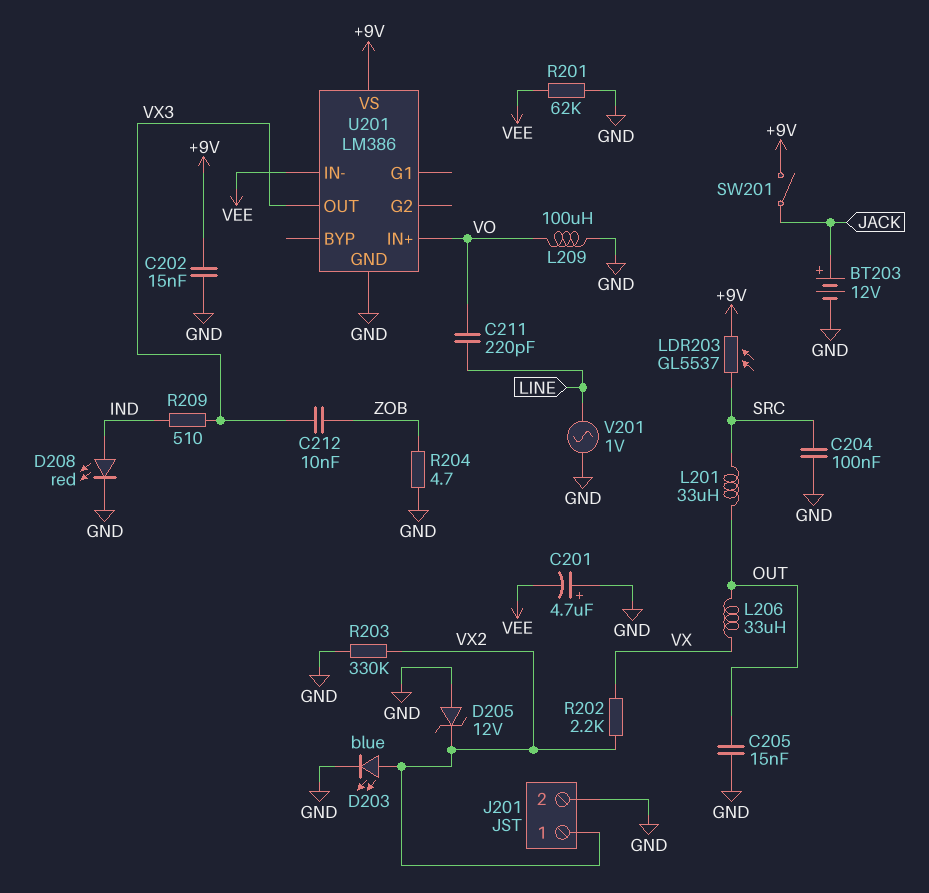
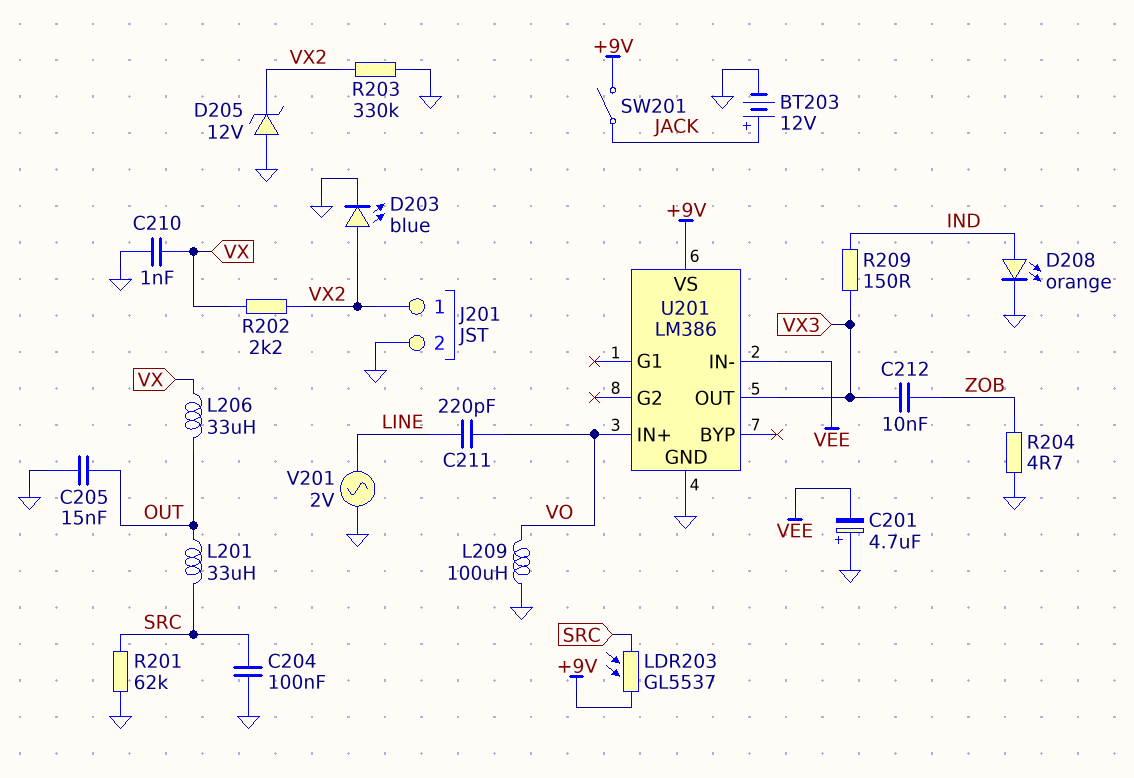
C202: 15nF (+9V, GND) -> none
C210: none -> 1nF (GND, VX)
D208: LED red (A IND, K GND) -> LED orange (A IND, K GND)
R201: 62k (GND, VEE) -> 62k (GND, SRC)
R209: 510 (IND, VX3) -> 150 (IND, VX3)
V201: AC 1V (GND, LINE) -> AC 2V (GND, LINE)

